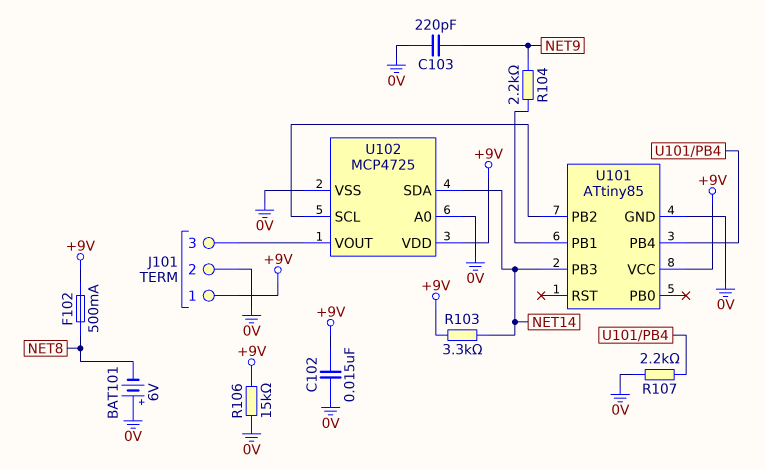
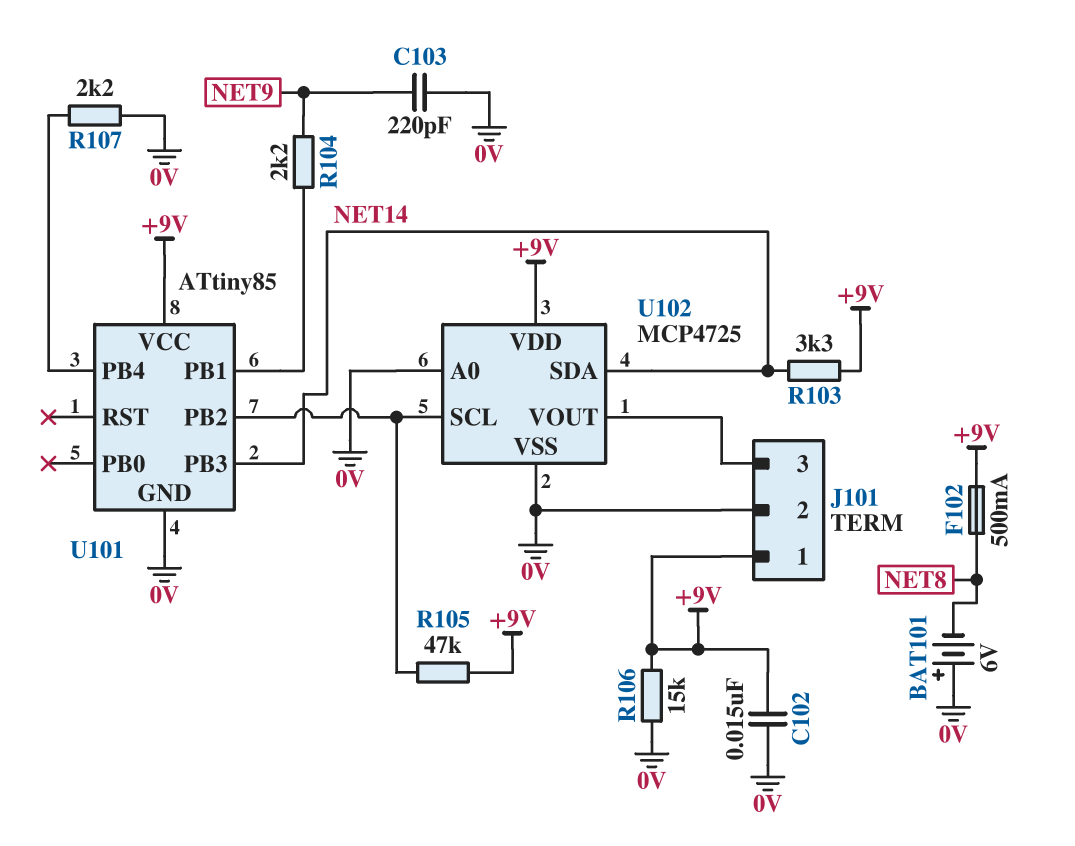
R105: none -> 47k (+9V, U101/PB2)

